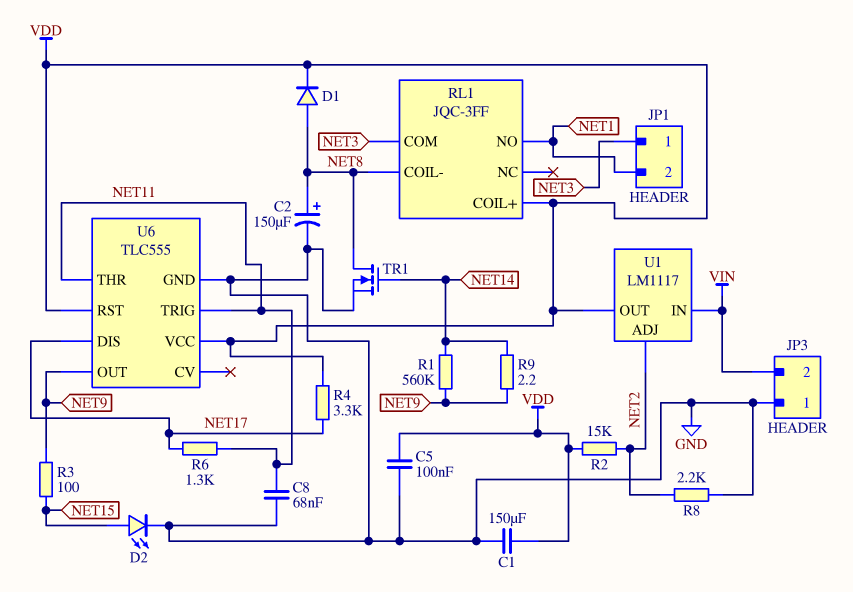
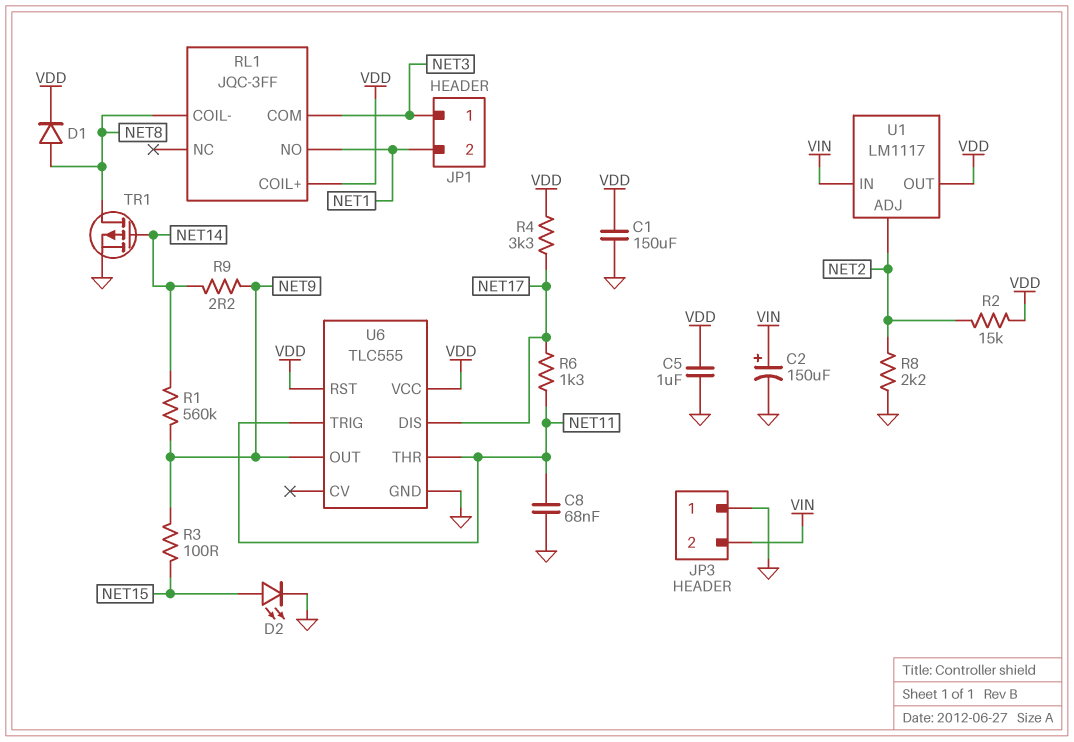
C2: 150uF (plus NET8, minus GND) -> 150uF (plus VIN, minus GND)
C5: 100nF (GND, VDD) -> 1uF (GND, VDD)
TR1: NMOS (G NET14, D NET8, S GND) -> PMOS (G NET14, D NET8, S GND)

